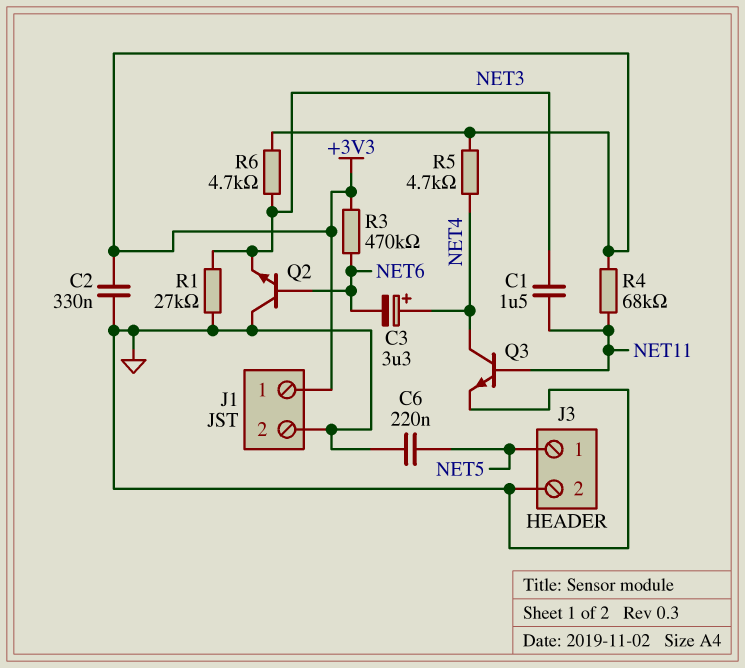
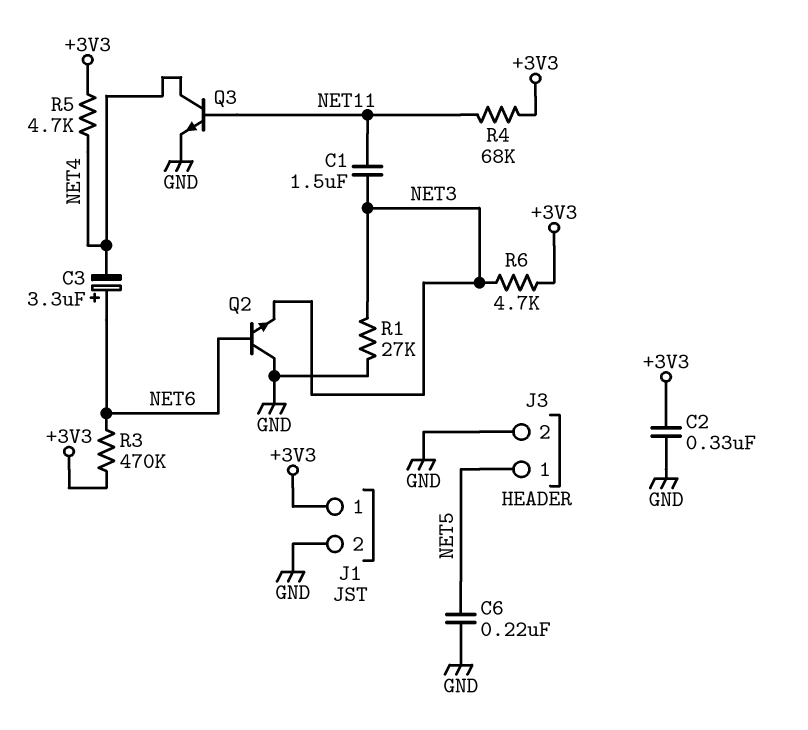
C3: 3.3uF (plus NET4, minus NET6) -> 3.3uF (plus NET6, minus NET4)

